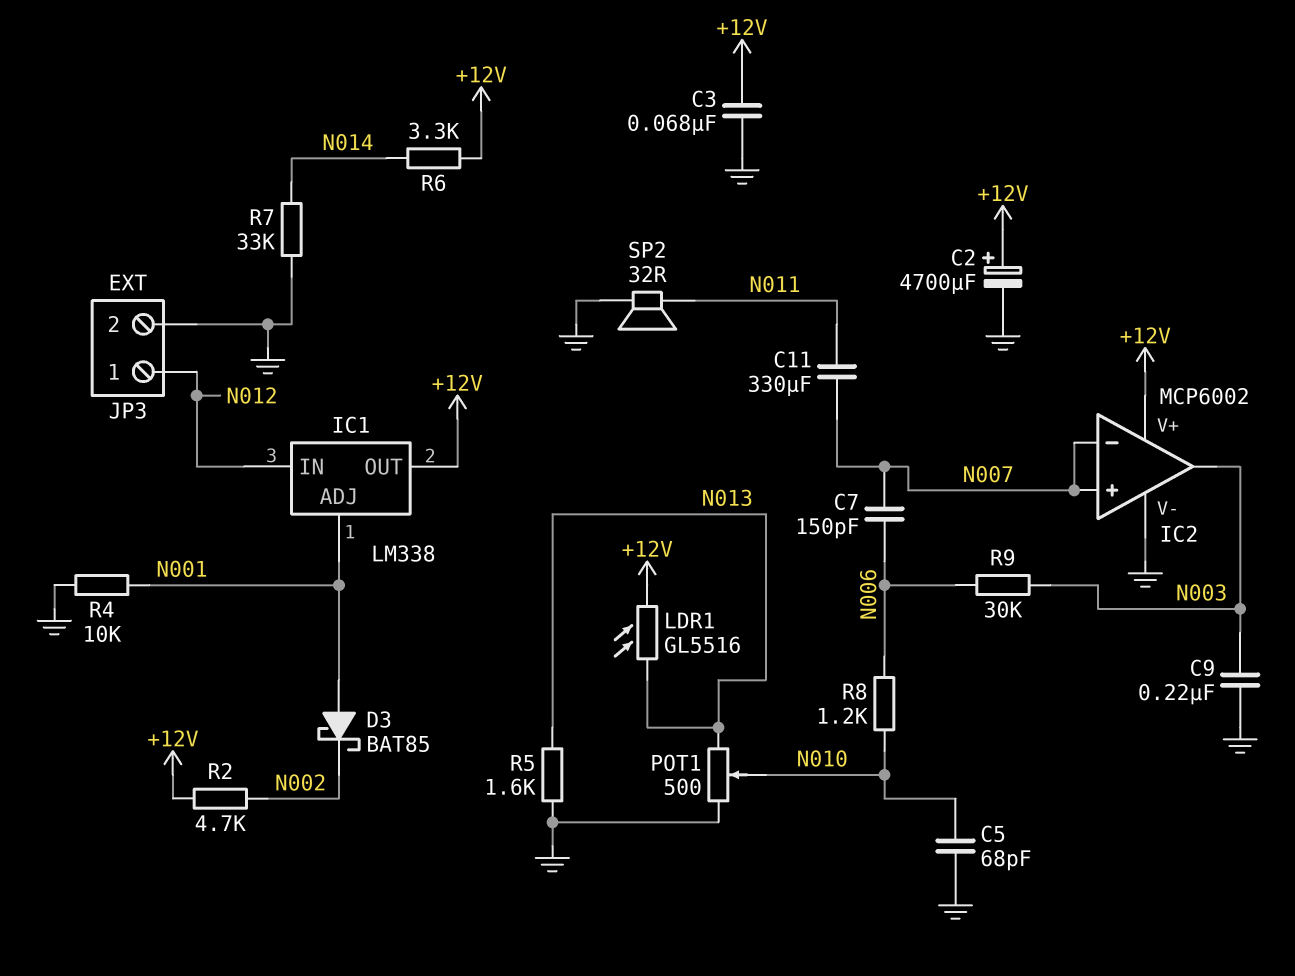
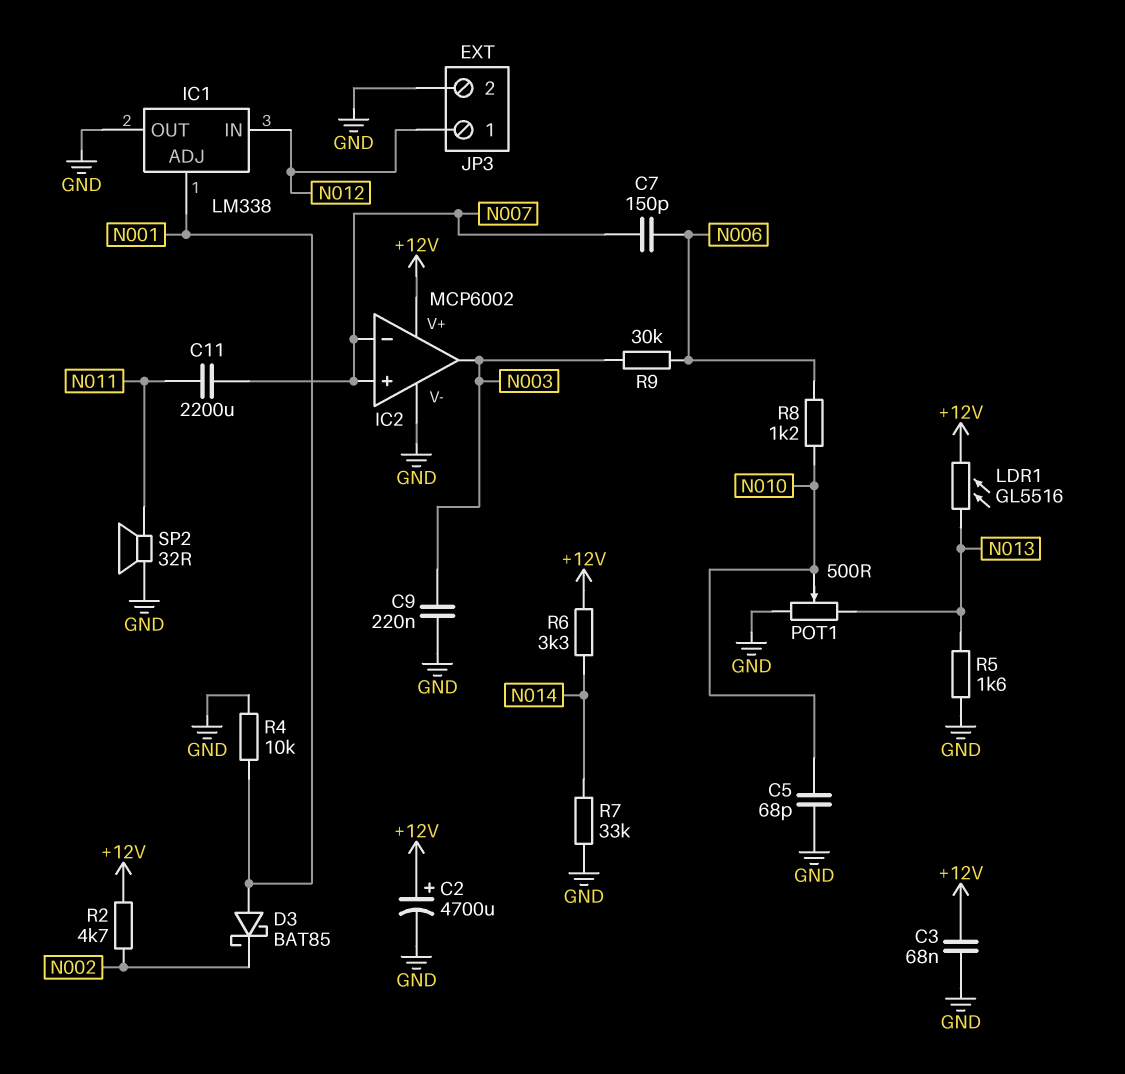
C11: 330uF (N007, N011) -> 2200uF (N007, N011)
IC1 pin OUT: +12V -> GND

